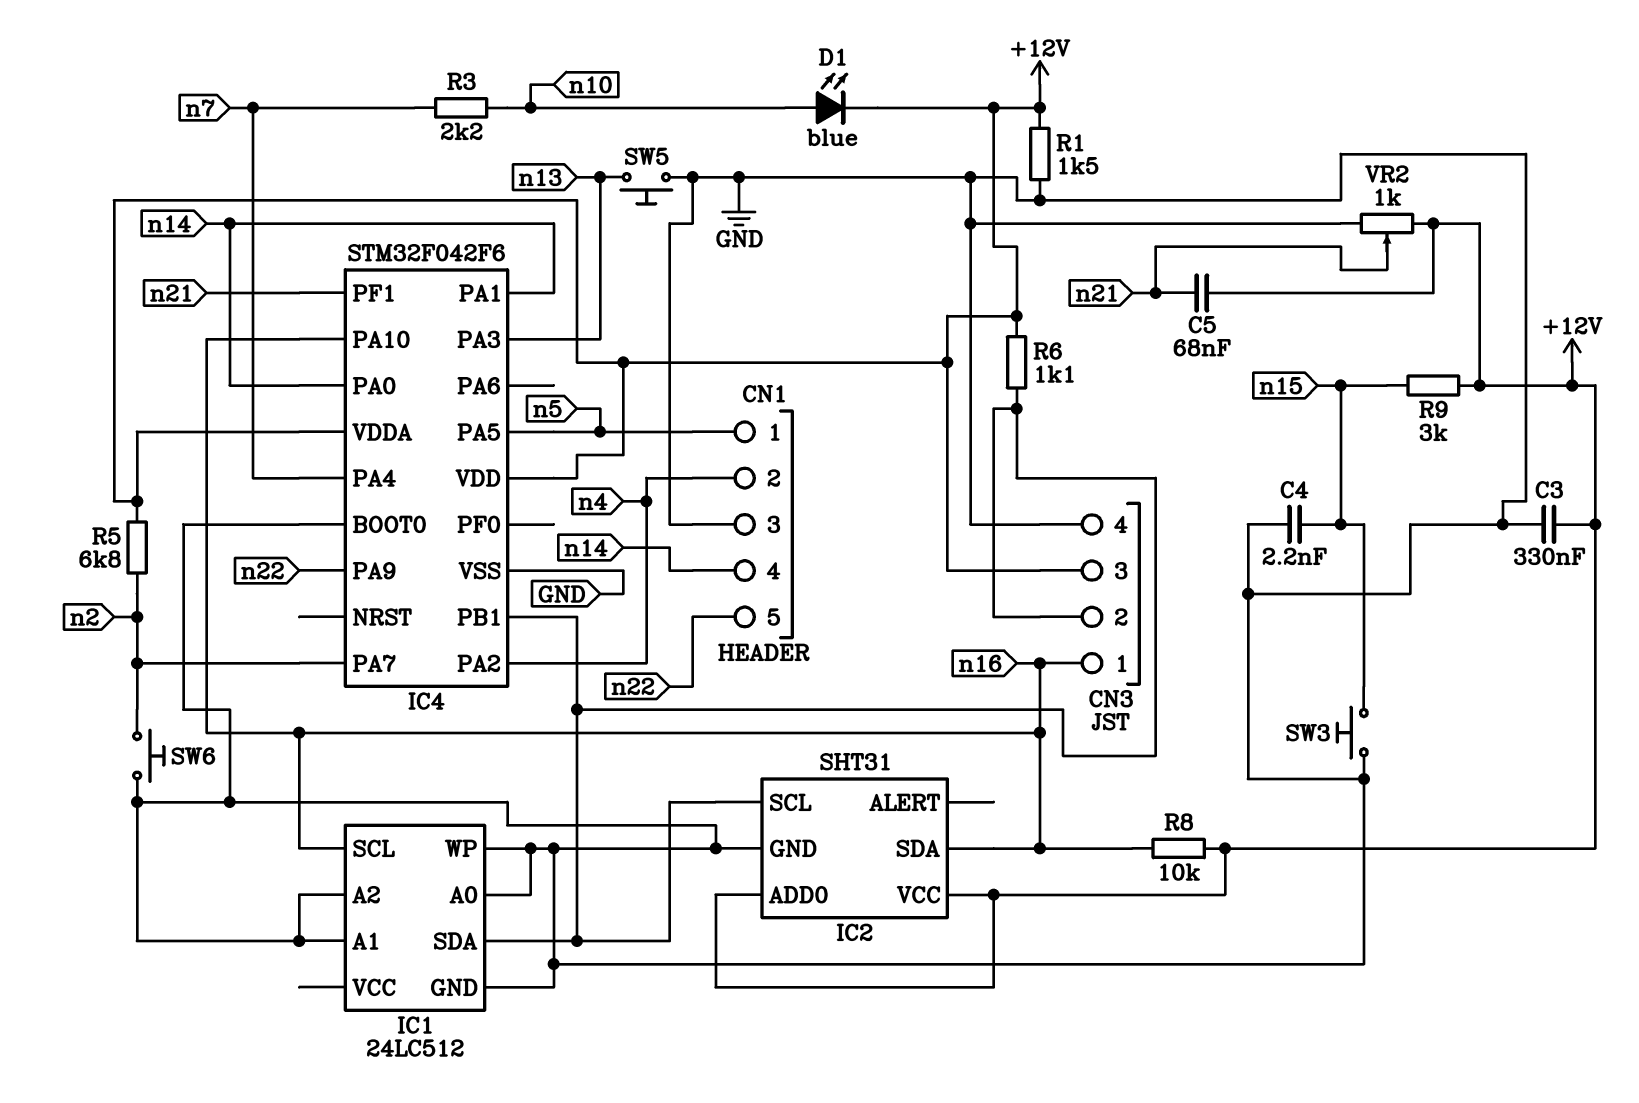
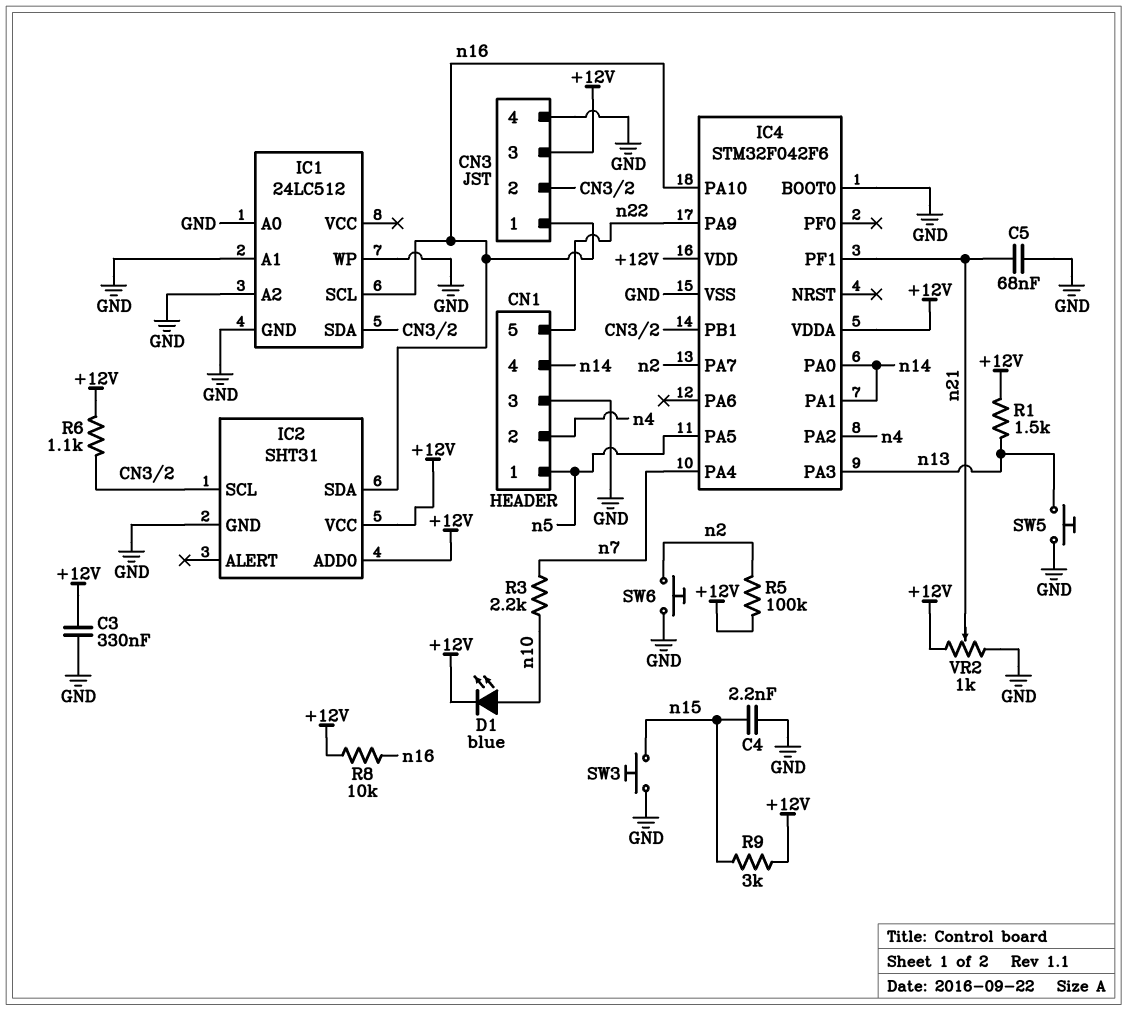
C5: 68nF (+12V, n21) -> 68nF (GND, n21)
R1: 1.5k (+12V, GND) -> 1.5k (+12V, n13)
R5: 6.8k (+12V, n2) -> 100k (+12V, n2)

